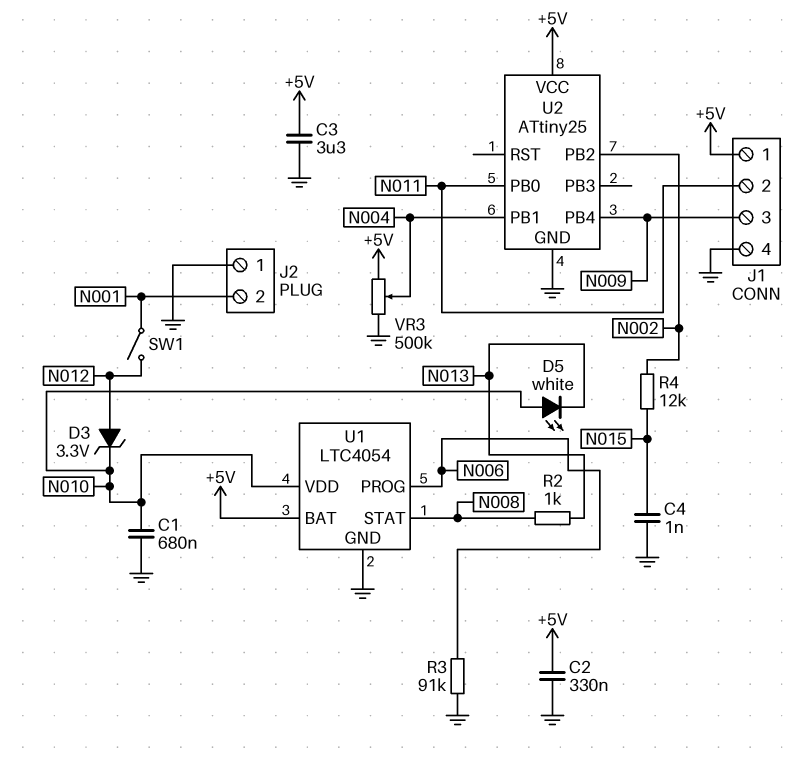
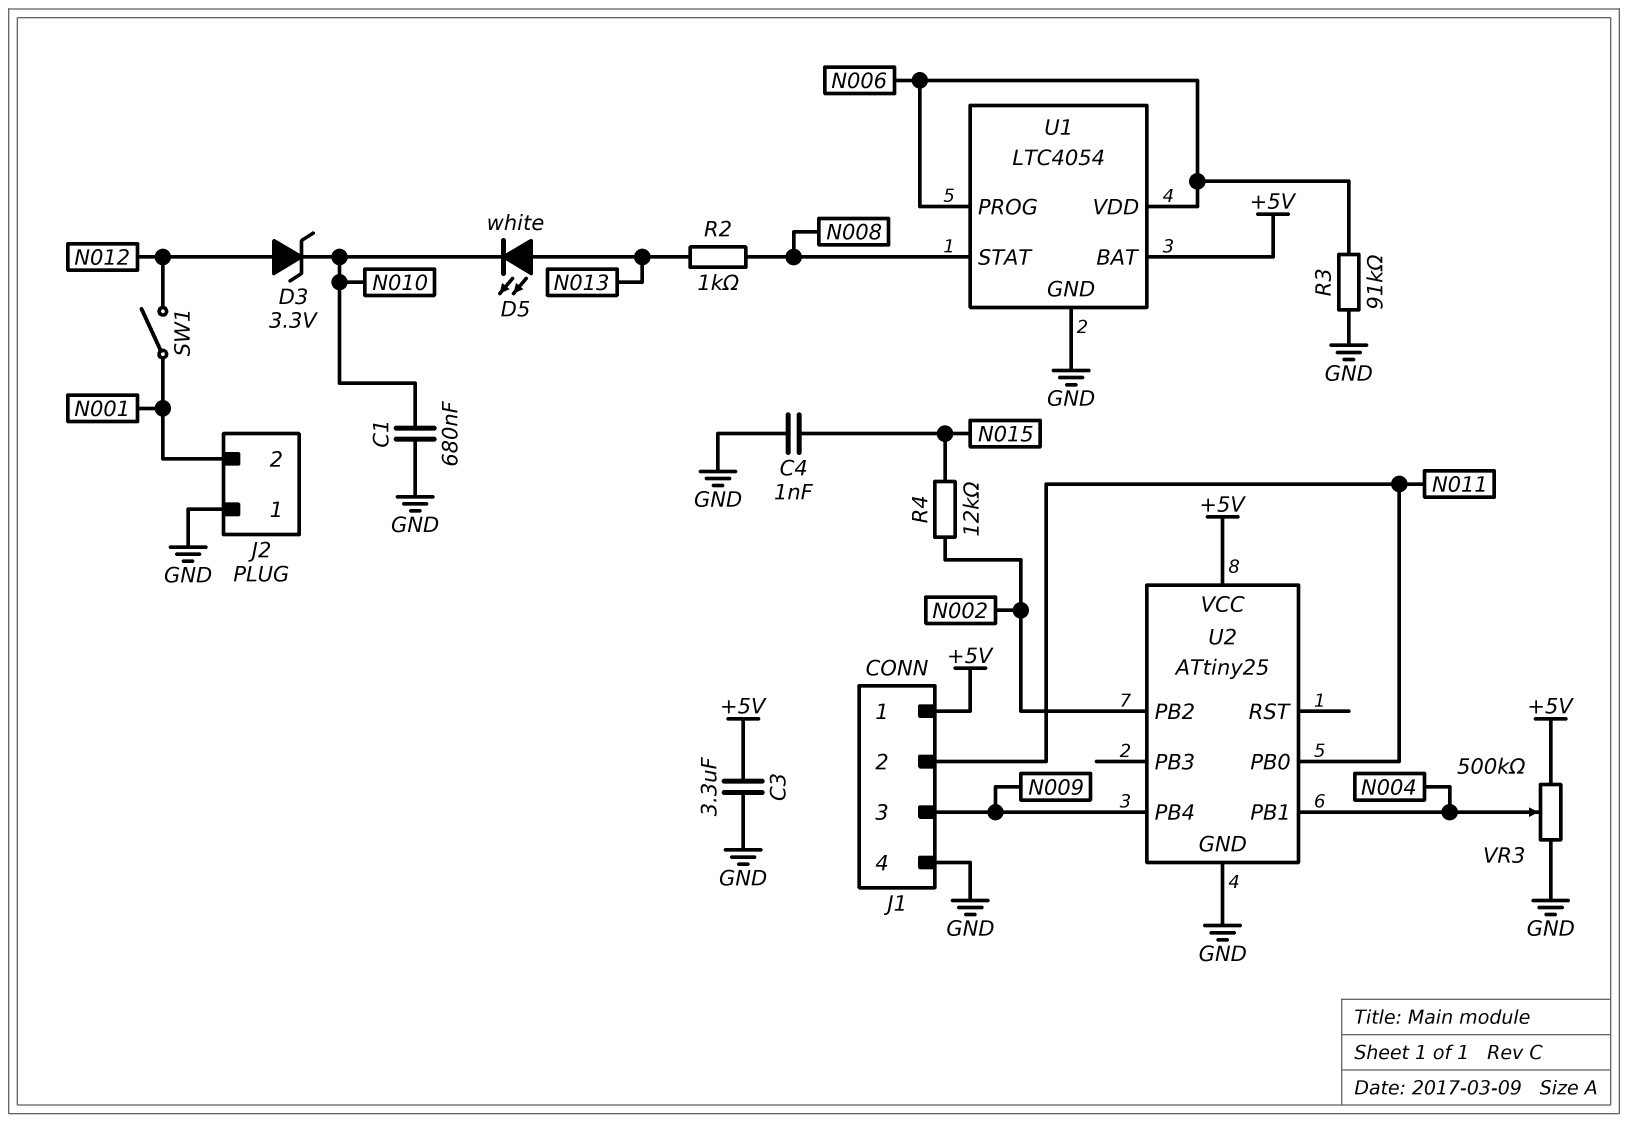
C2: 330nF (+5V, GND) -> none
D5: LED white (A N010, K N013) -> LED white (A N013, K N010)
U1 pin VDD: N010 -> N006

